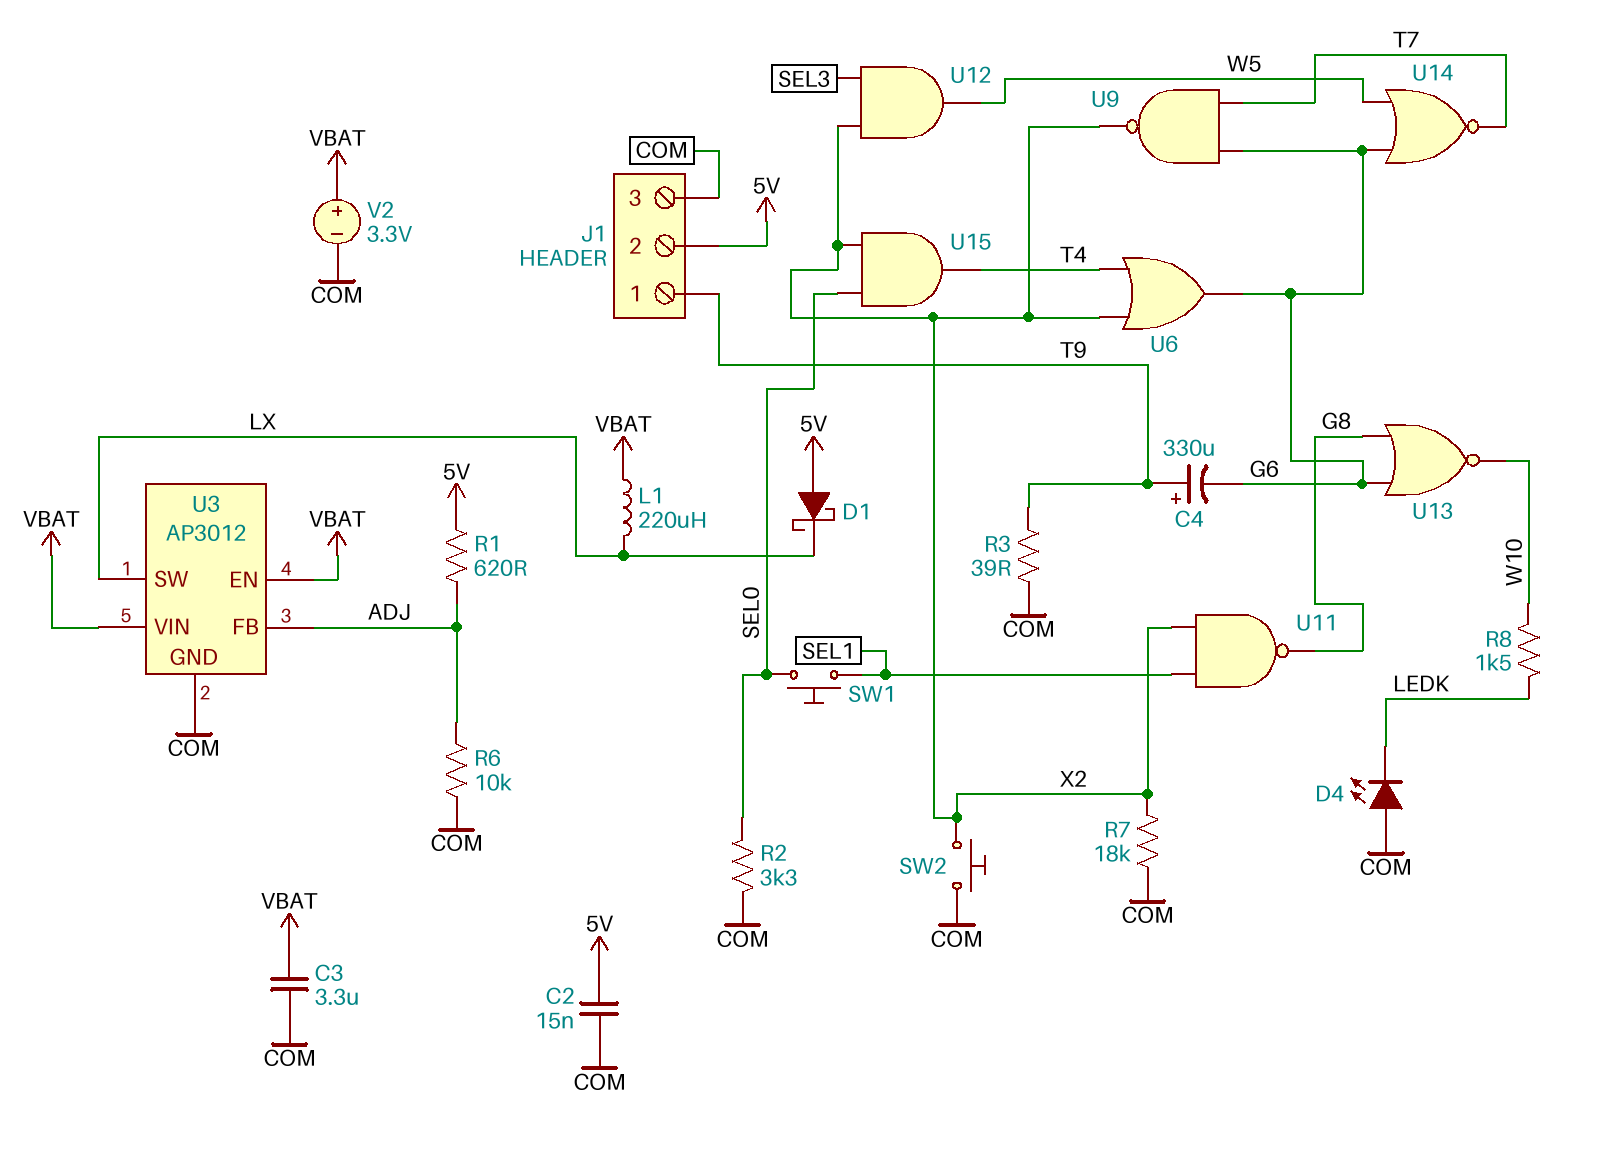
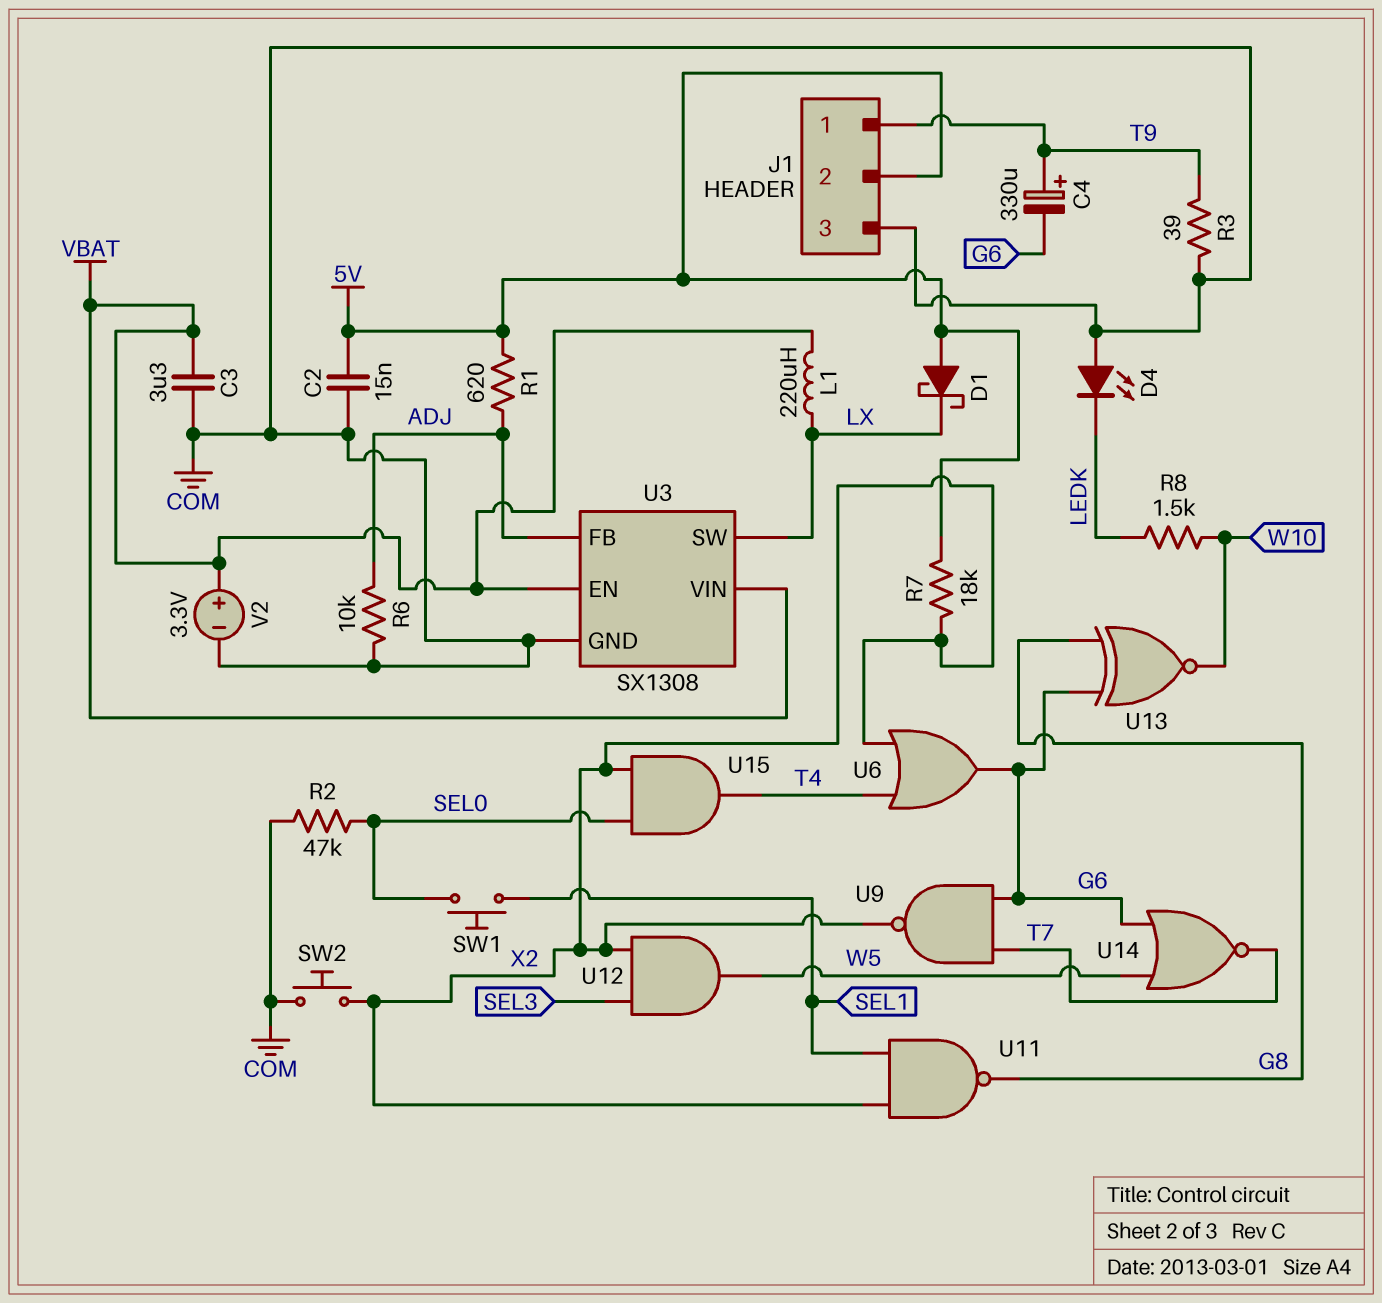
R2: 3.3k (COM, SEL0) -> 47k (COM, SEL0)
R7: 18k (COM, X2) -> 18k (5V, X2)
U3: AP3012 -> SX1308
U13: NOR (in G6, in G8, out W10) -> XNOR (in G6, in G8, out W10)

